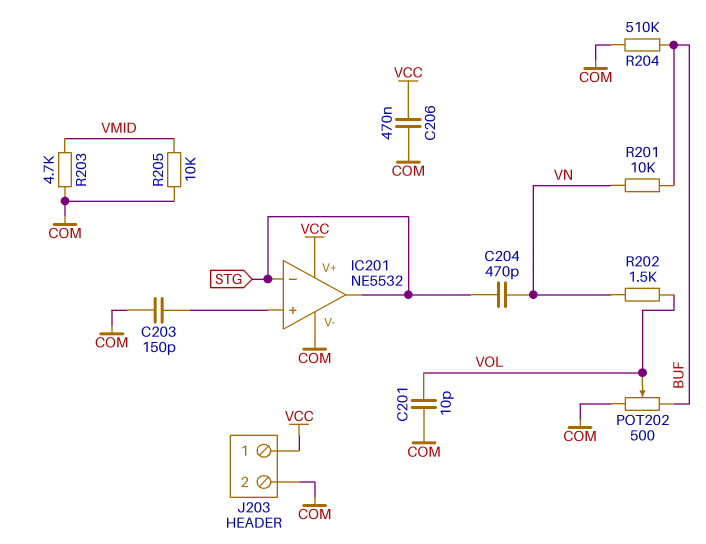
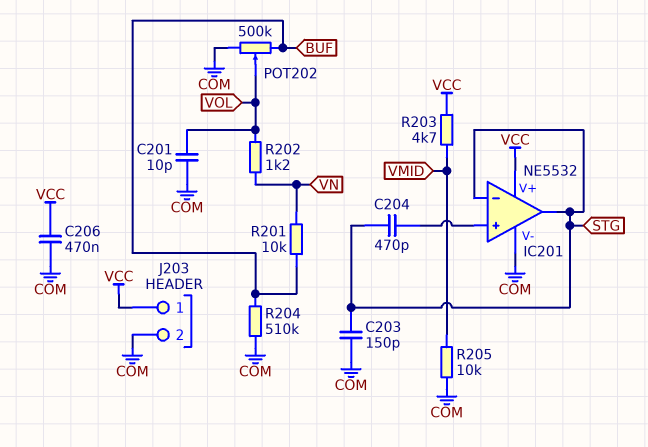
C203: 150pF (COM, IC201/in+) -> 150pF (COM, STG)
C204: 470pF (STG, VN) -> 470pF (IC201/in+, STG)
POT202: 500 (BUF, COM, wiper VOL) -> 500k (BUF, COM, wiper VOL)
R202: 1.5k (VN, VOL) -> 1.2k (VN, VOL)
R203: 4.7k (COM, VMID) -> 4.7k (VCC, VMID)

